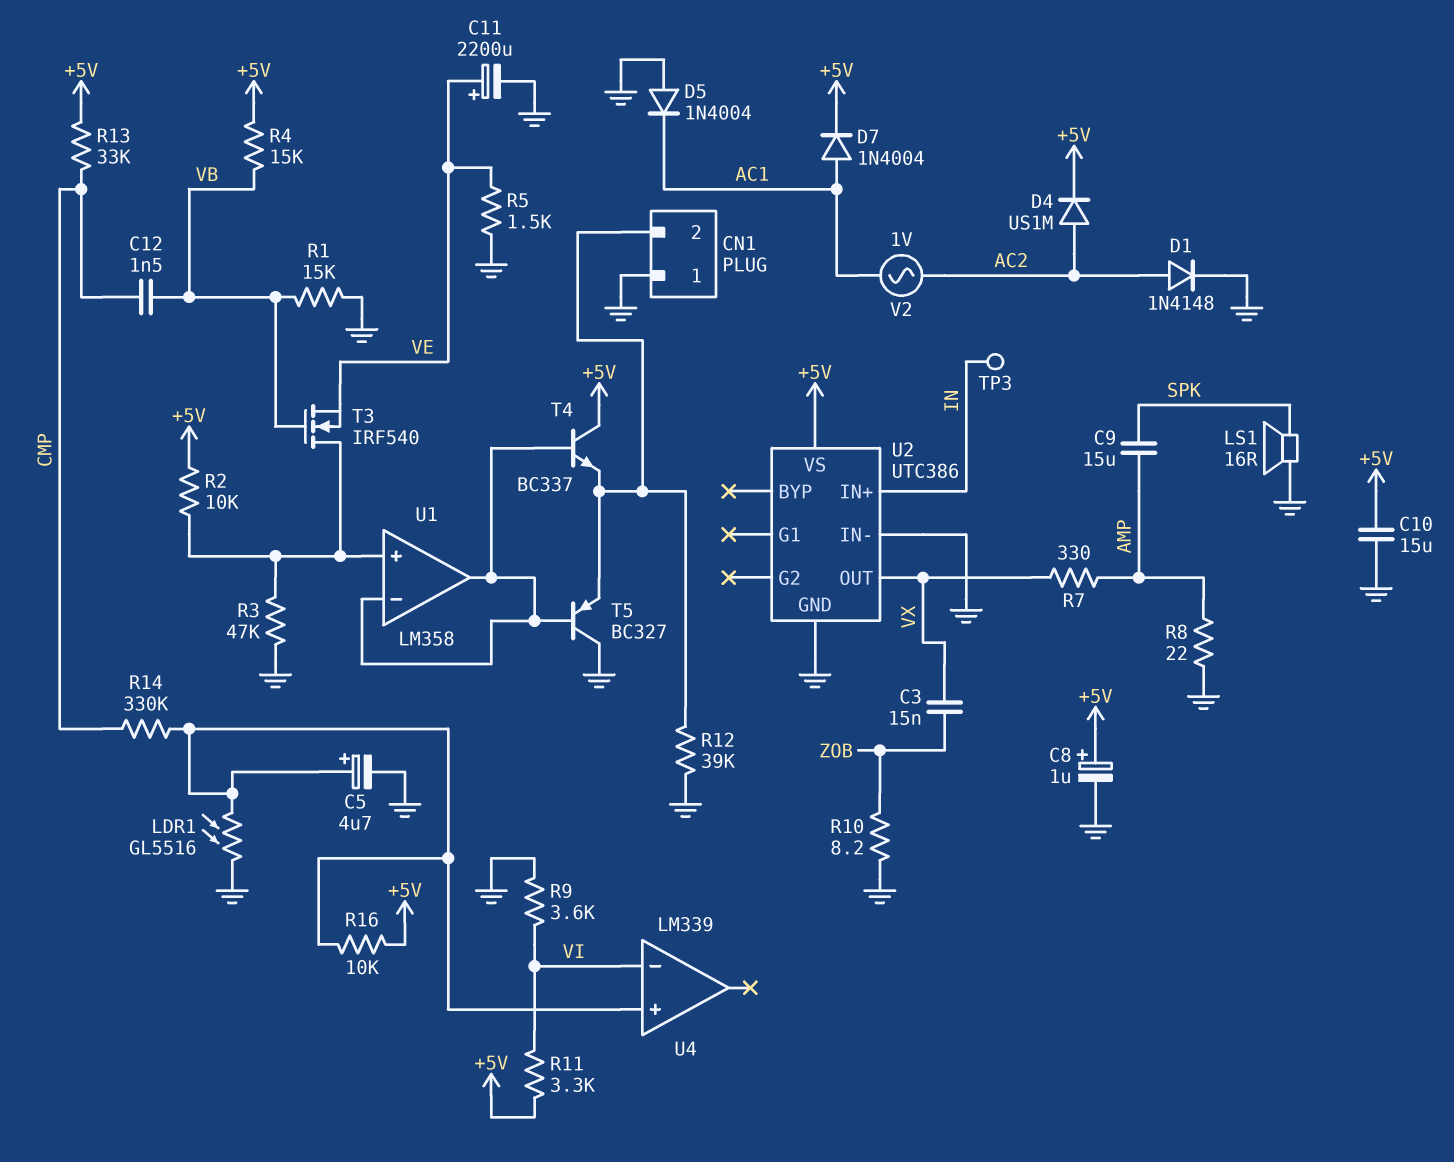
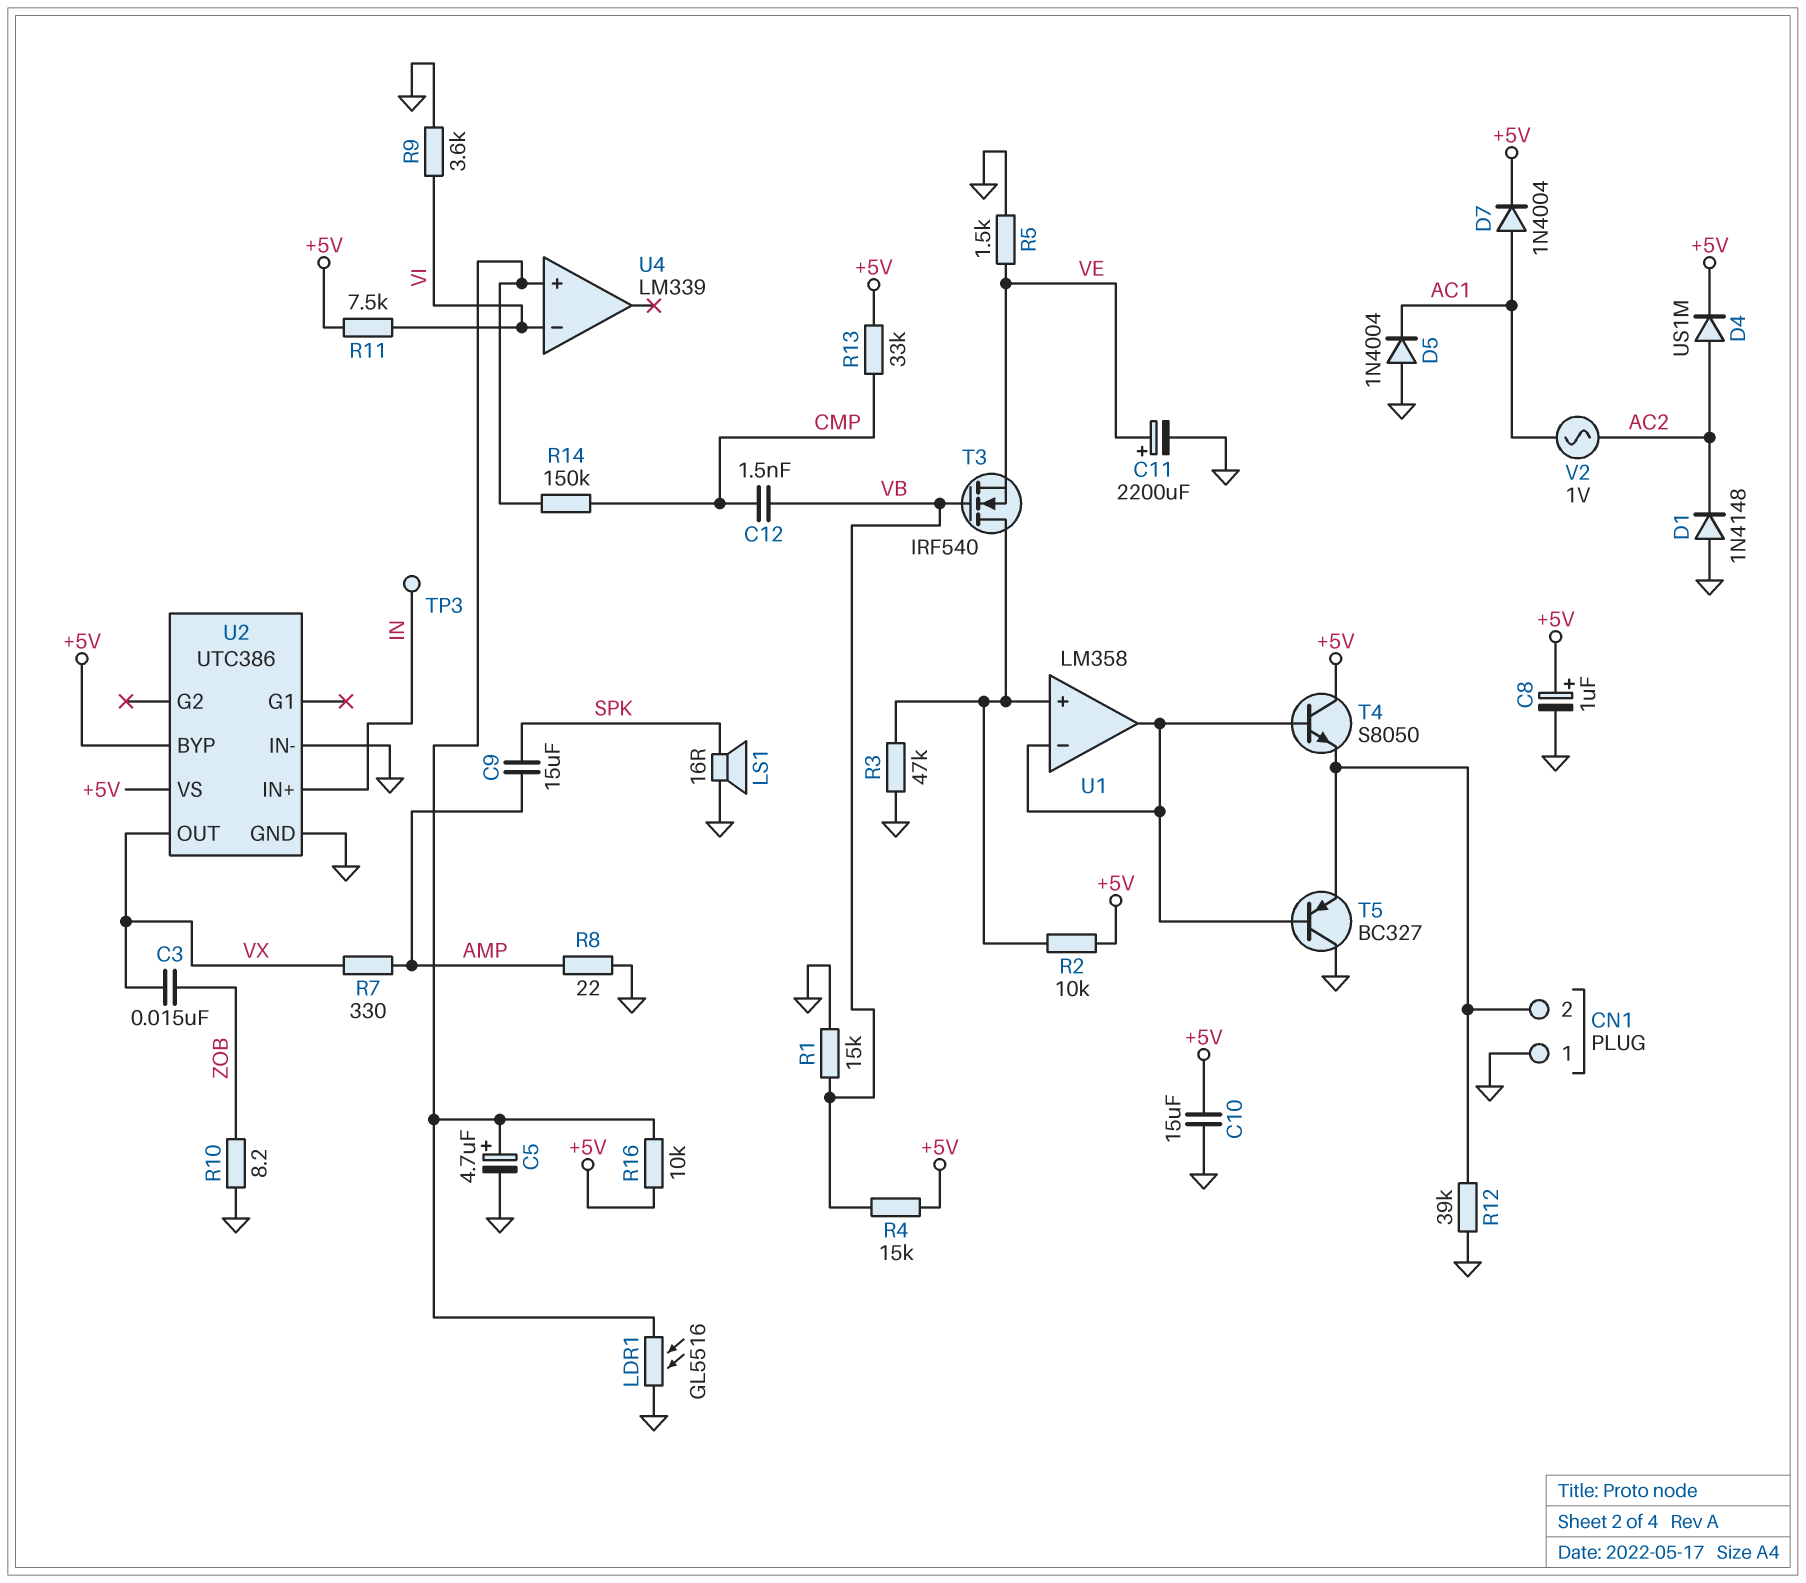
D1: diode 1N4148 (A AC2, K GND) -> diode 1N4148 (A GND, K AC2)
R11: 3.3k (+5V, VI) -> 7.5k (+5V, VI)
R14: 330k (CMP, U4/in+) -> 150k (CMP, U4/in+)
T4: NPN BC337 (B U1/in-, C +5V, E CN1/2) -> NPN S8050 (B U1/in-, C +5V, E CN1/2)
U2 pin BYP: none -> +5V

